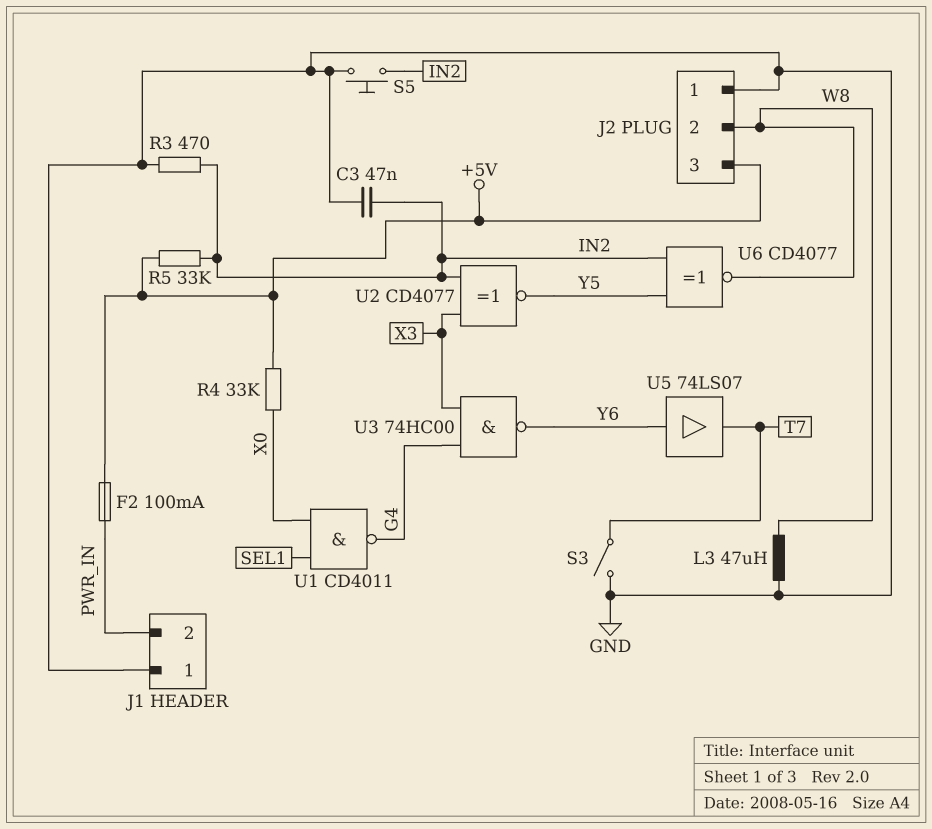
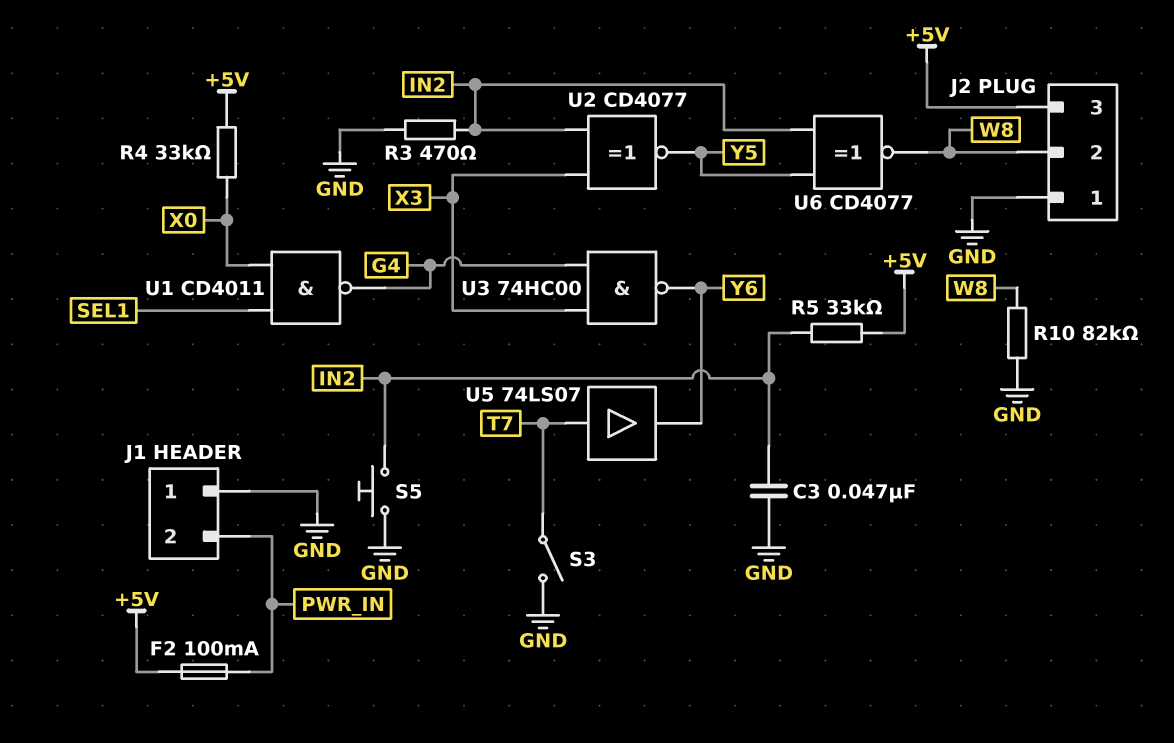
L3: 47uH (GND, W8) -> none
R10: none -> 82k (GND, W8)
U5: buffer 74LS07 (in Y6, out T7) -> buffer 74LS07 (in T7, out Y6)

